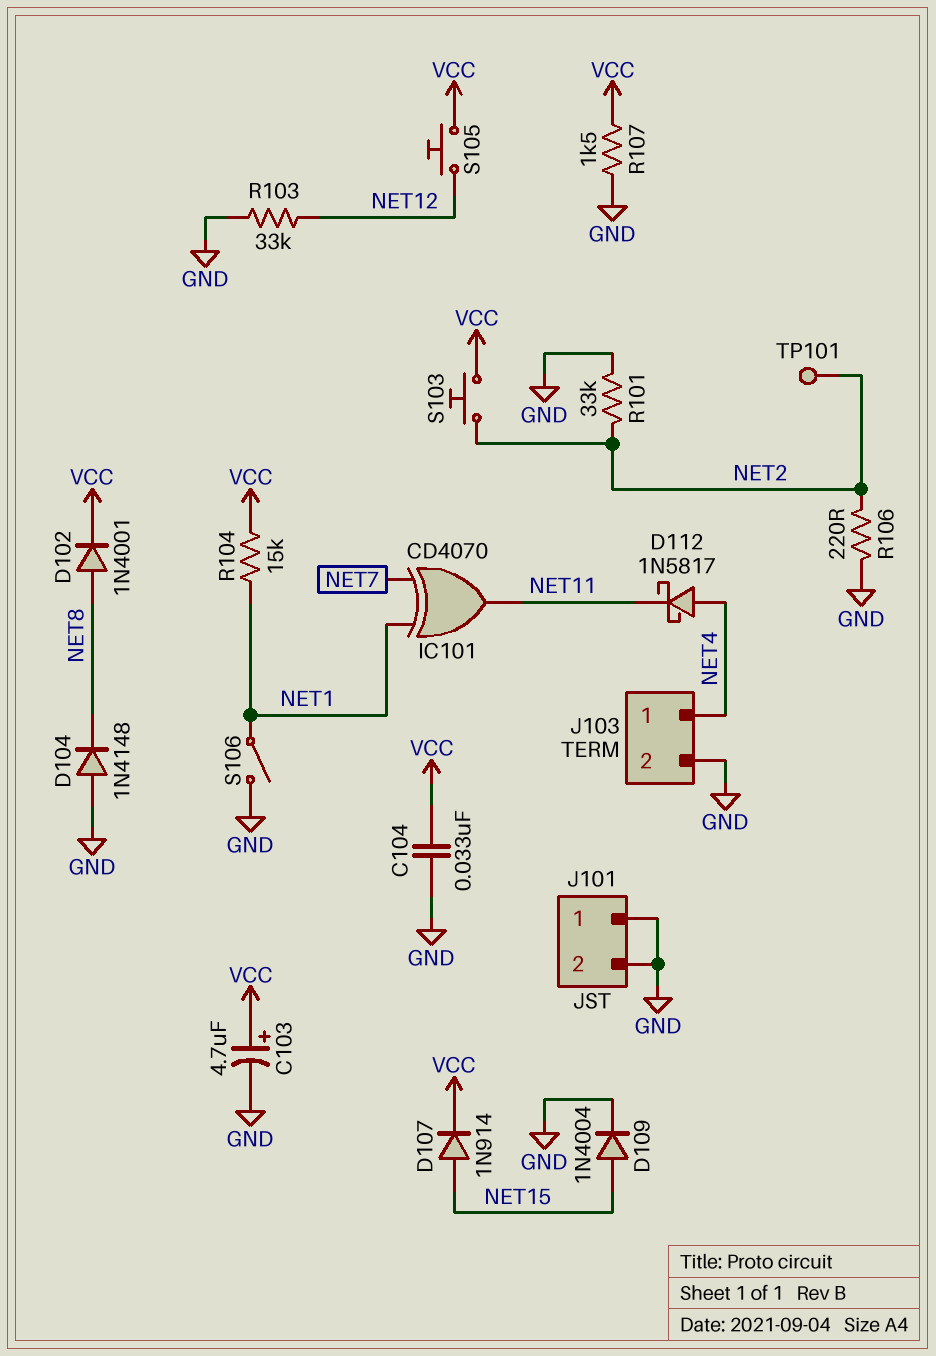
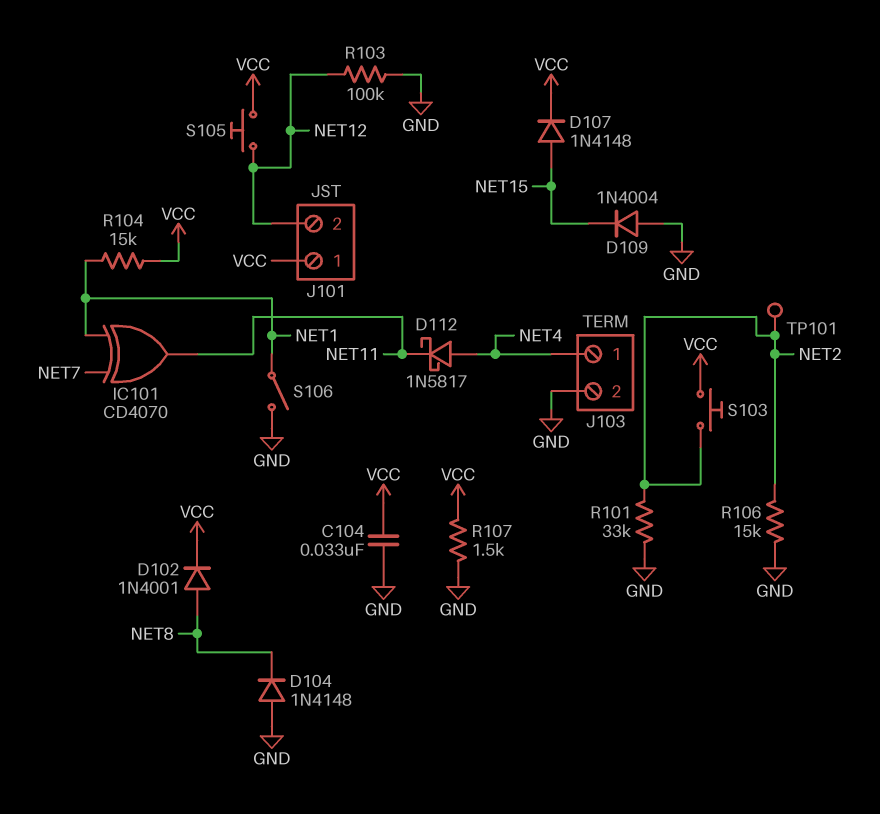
C103: 4.7uF (plus VCC, minus GND) -> none
D107: diode 1N914 (A NET15, K VCC) -> diode 1N4148 (A NET15, K VCC)
D109: diode 1N4004 (A NET15, K GND) -> diode 1N4004 (A GND, K NET15)
J101 pin 1: GND -> VCC
J101 pin 2: GND -> NET12
R103: 33k (GND, NET12) -> 100k (GND, NET12)
R106: 220 (GND, NET2) -> 15k (GND, NET2)

